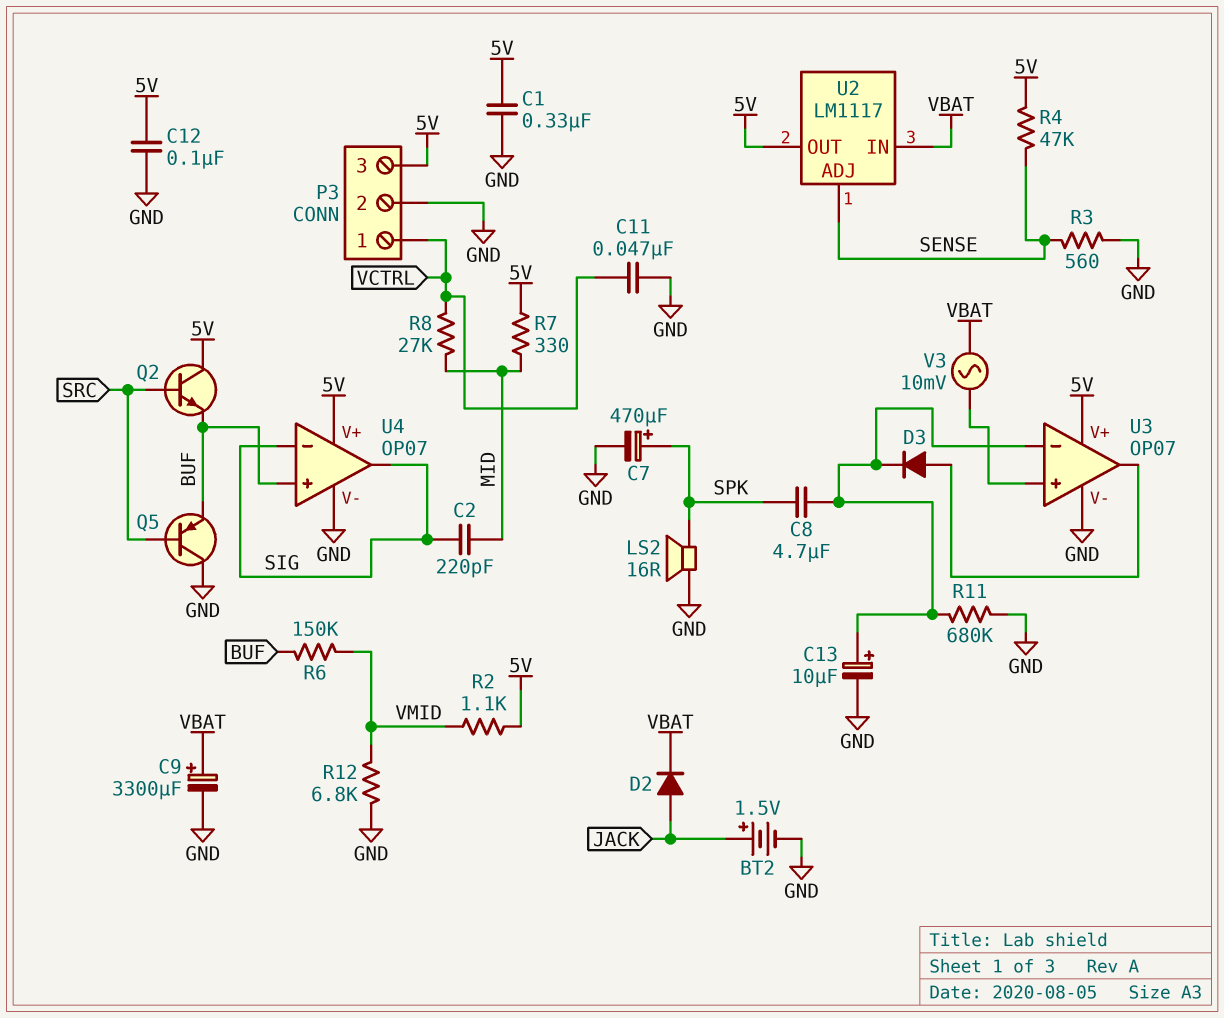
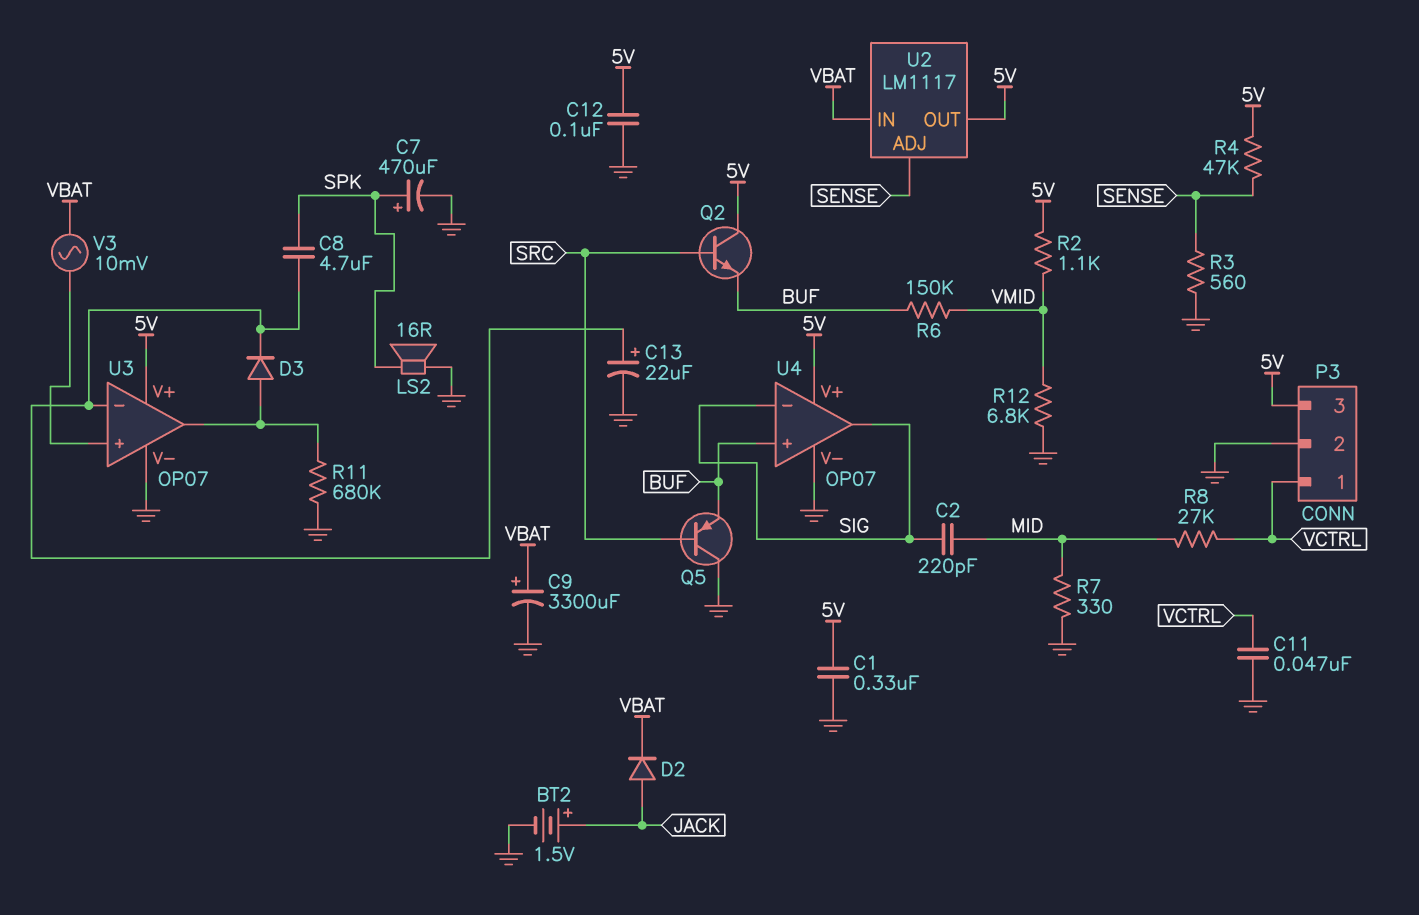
C13: 10uF (plus U3/in-, minus GND) -> 22uF (plus U3/in-, minus GND)
R7: 330 (5V, MID) -> 330 (GND, MID)
R11: 680k (GND, U3/in-) -> 680k (GND, U3/out)

